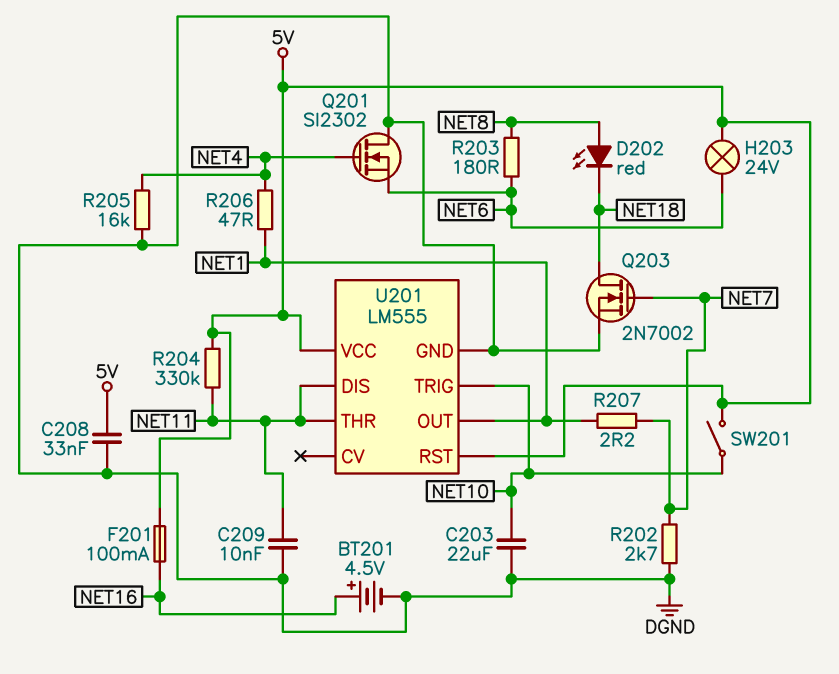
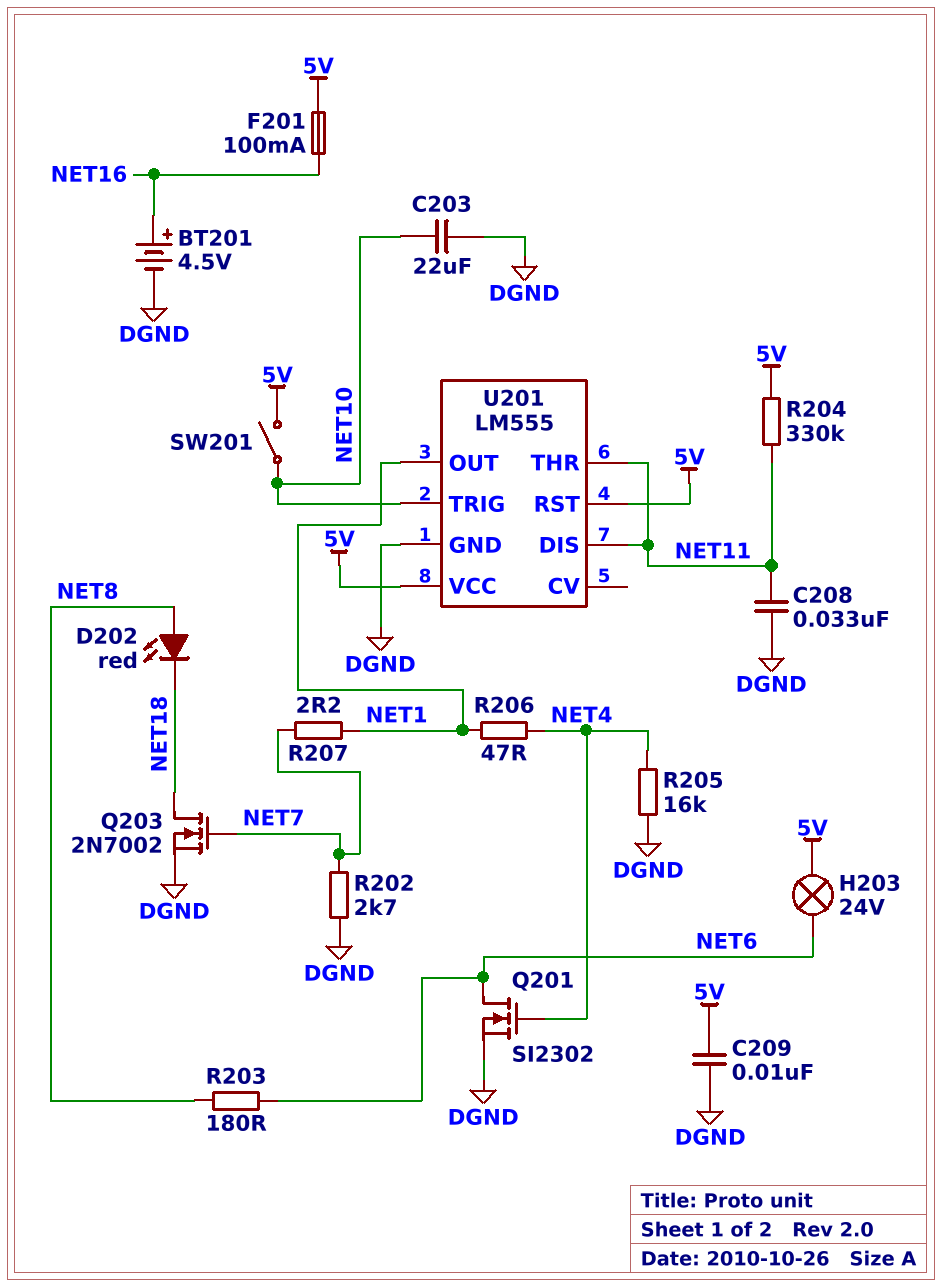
C208: 33nF (5V, DGND) -> 33nF (DGND, NET11)
C209: 10nF (DGND, NET11) -> 10nF (5V, DGND)
Q201: NMOS SI2302 (G NET4, D DGND, S NET6) -> NMOS SI2302 (G NET4, D NET6, S DGND)

